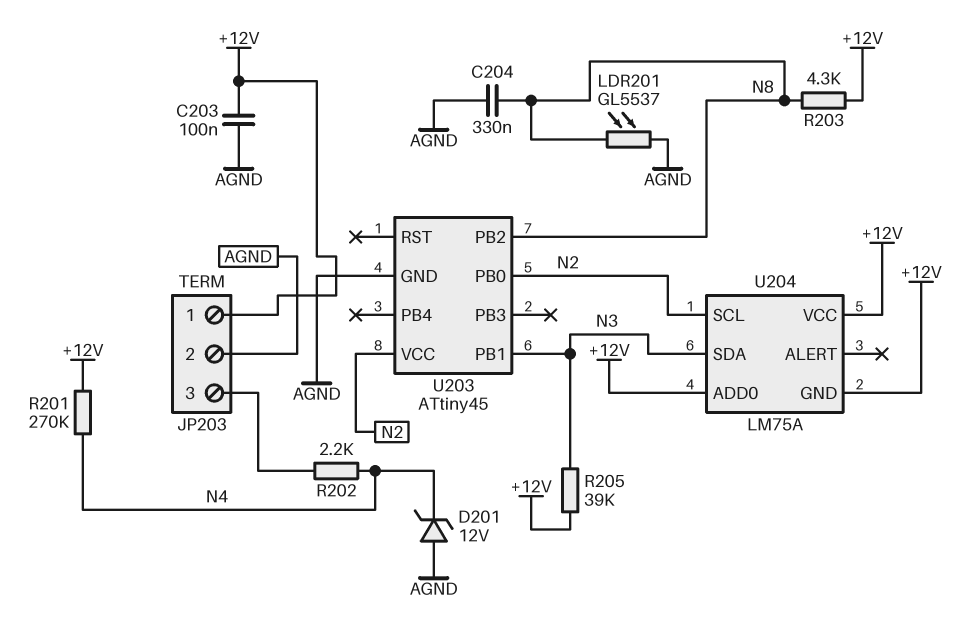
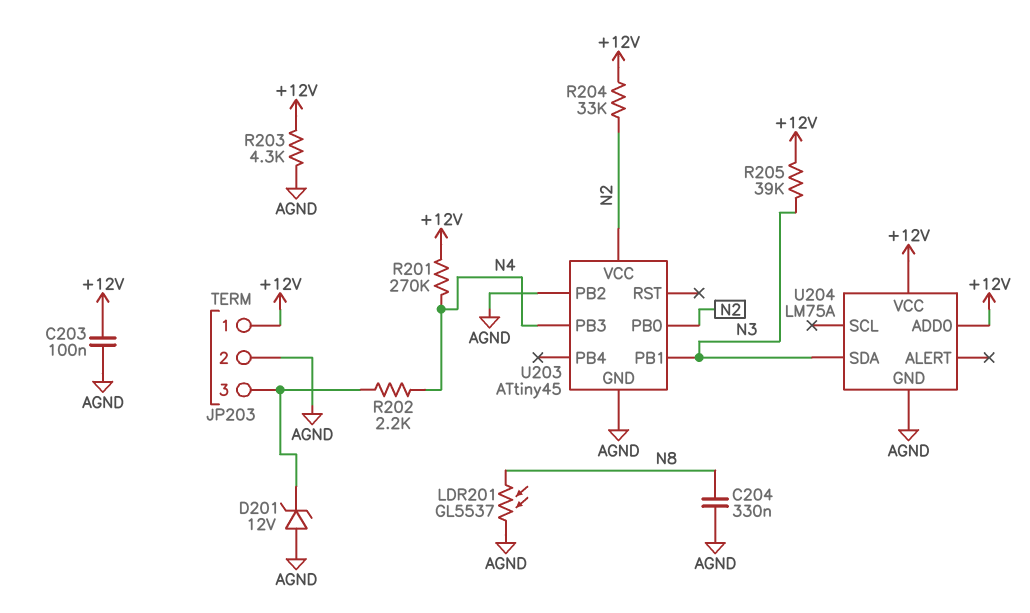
D201: zener 12V (A AGND, K N4) -> zener 12V (A AGND, K JP203/3)
R203: 4.3k (+12V, N8) -> 4.3k (+12V, AGND)
R204: none -> 33k (+12V, N2)
U203 pin PB2: N8 -> AGND
U203 pin PB3: none -> N4
U204 pin GND: +12V -> AGND
U204 pin SCL: N2 -> none

